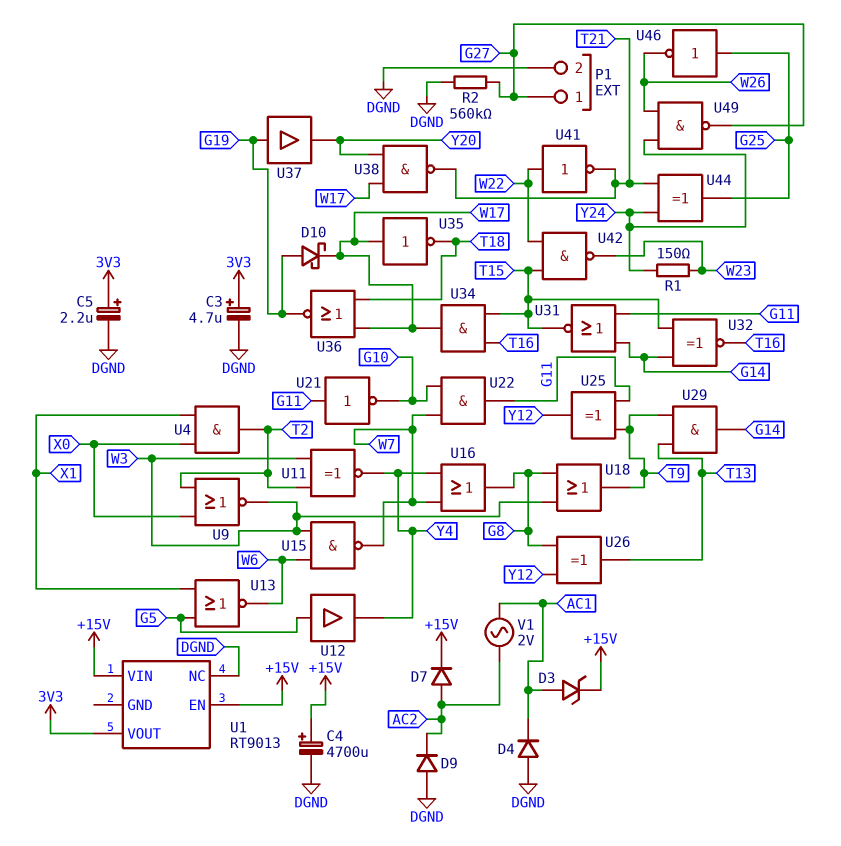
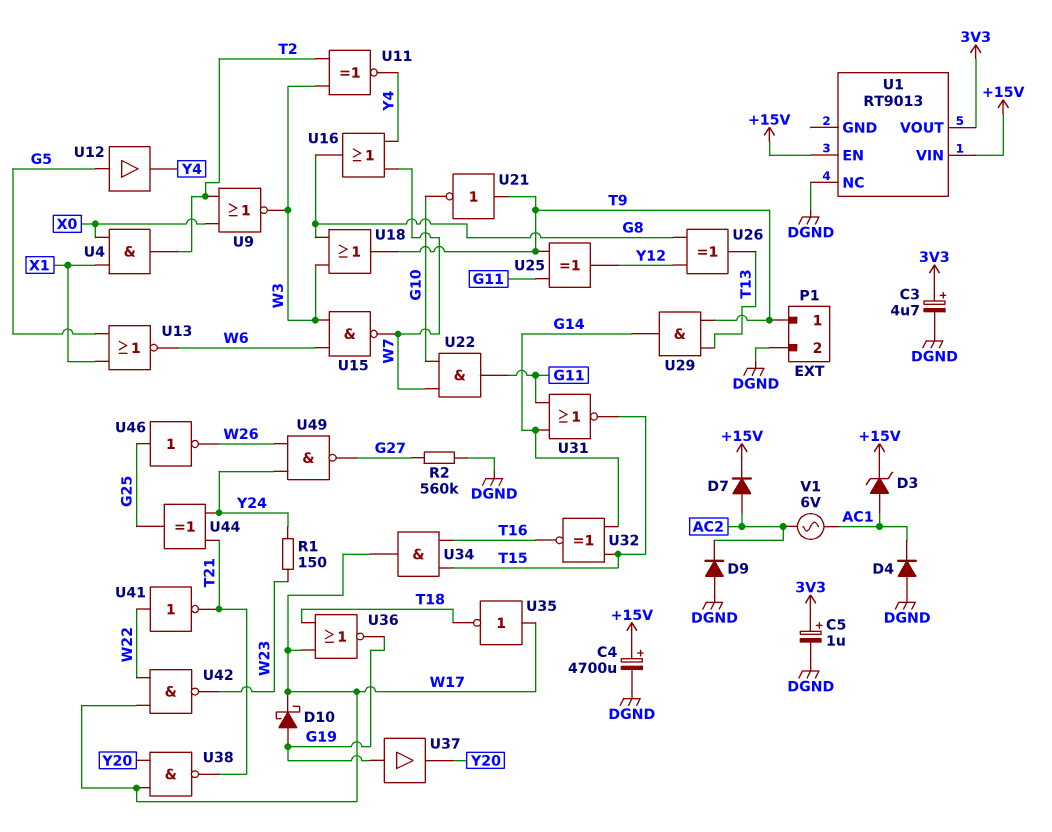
C5: 2.2uF (plus 3V3, minus DGND) -> 1uF (plus 3V3, minus DGND)
P1 pin 1: G27 -> T9
U21: NOT (in G11, out G10) -> NOT (in T9, out G10)
U42: NAND (in T15, in W22, out W23) -> NAND (in W17, in W22, out W23)
V1: AC 2V (AC1, AC2) -> AC 6V (AC1, AC2)

